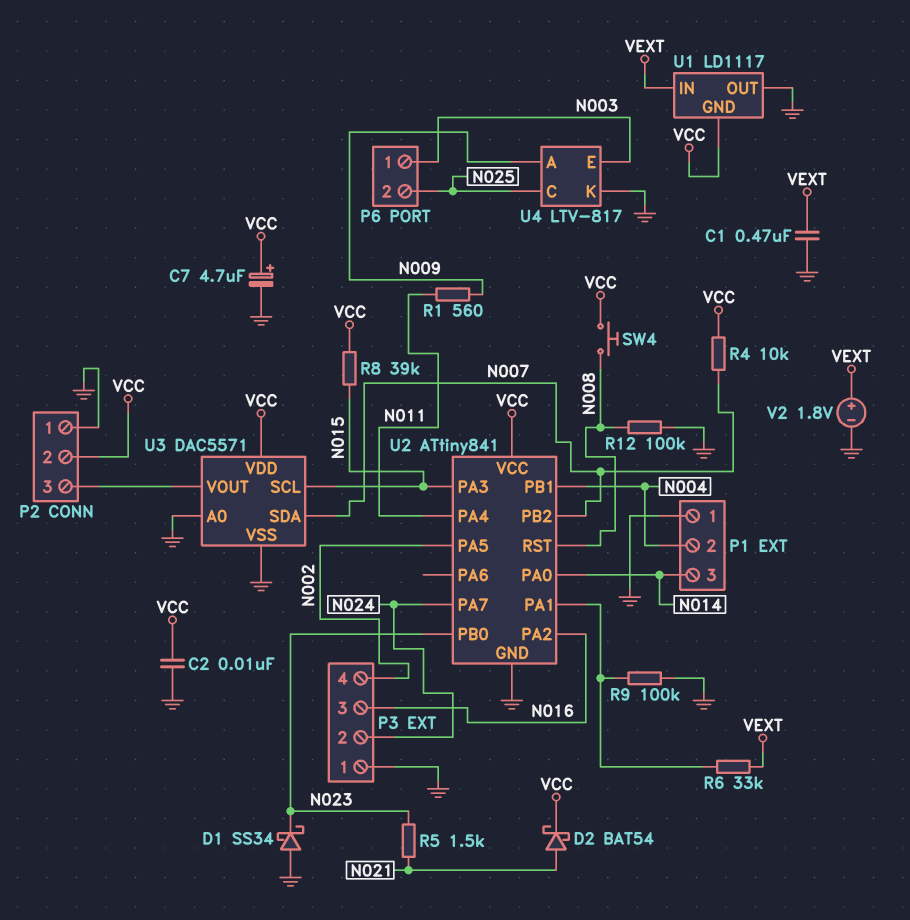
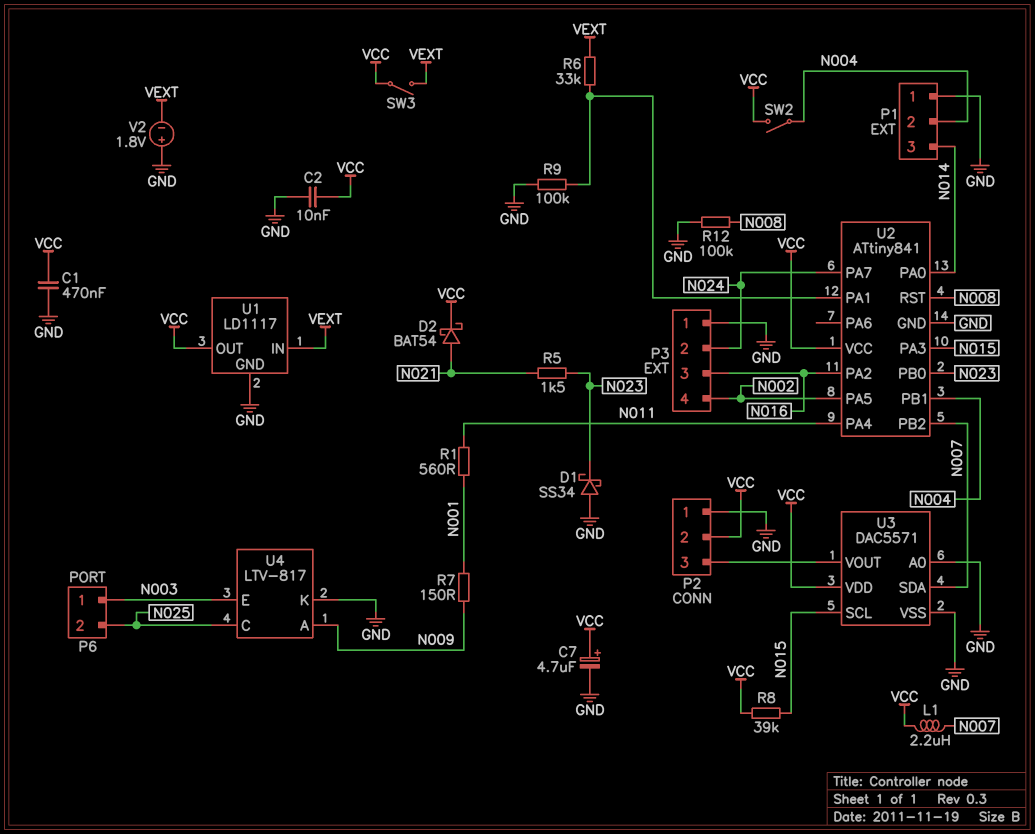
C1: 470nF (GND, VEXT) -> 470nF (GND, VCC)
L1: none -> 2.2uH (N007, VCC)
R1: 560 (N009, N011) -> 560 (N001, N011)
R4: 10k (N007, VCC) -> none
R7: none -> 150 (N001, N009)
SW2: none -> switch (N004, VCC)
SW3: none -> switch (VCC, VEXT)
SW4: button (N008, VCC) -> none
U1 pin GND: VCC -> GND
U1 pin OUT: GND -> VCC
V2: 1.8V (plus VEXT, minus GND) -> 1.8V (plus GND, minus VEXT)

